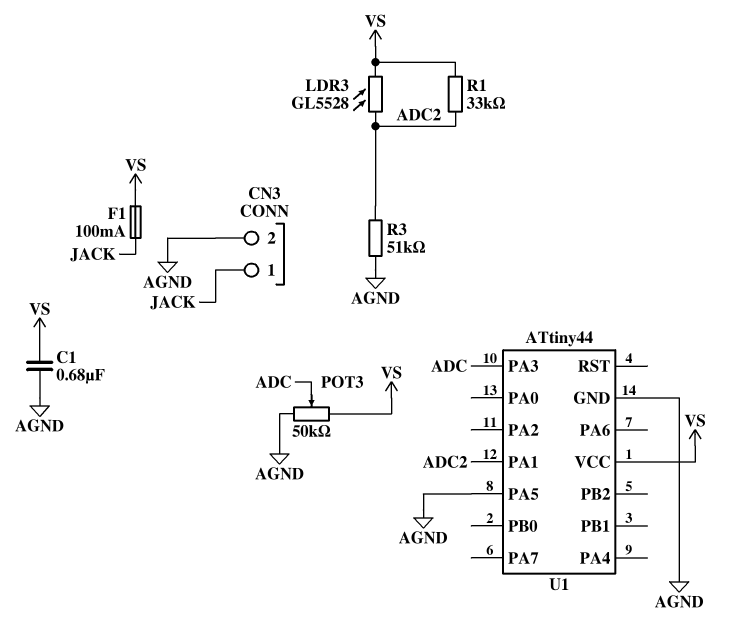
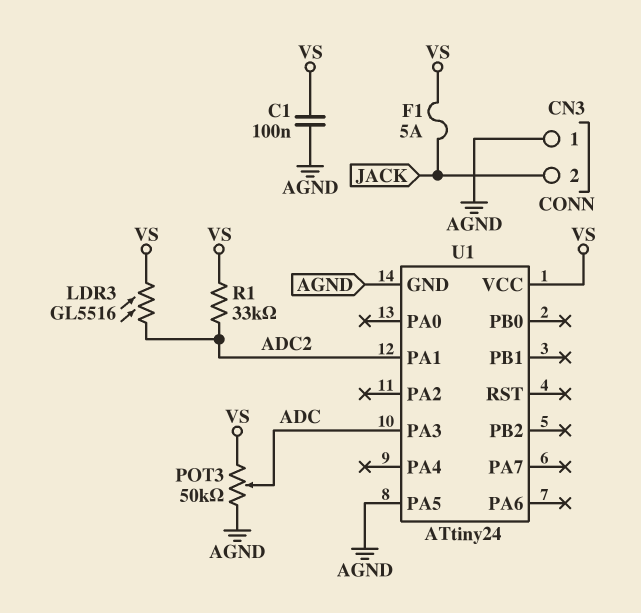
C1: 680nF (AGND, VS) -> 100nF (AGND, VS)
CN3 pin 1: JACK -> AGND
CN3 pin 2: AGND -> JACK
F1: 100mA (JACK, VS) -> 5A (JACK, VS)
LDR3: GL5528 (ADC2, VS) -> GL5516 (ADC2, VS)
R3: 51k (ADC2, AGND) -> none
U1: ATtiny44 -> ATtiny24

